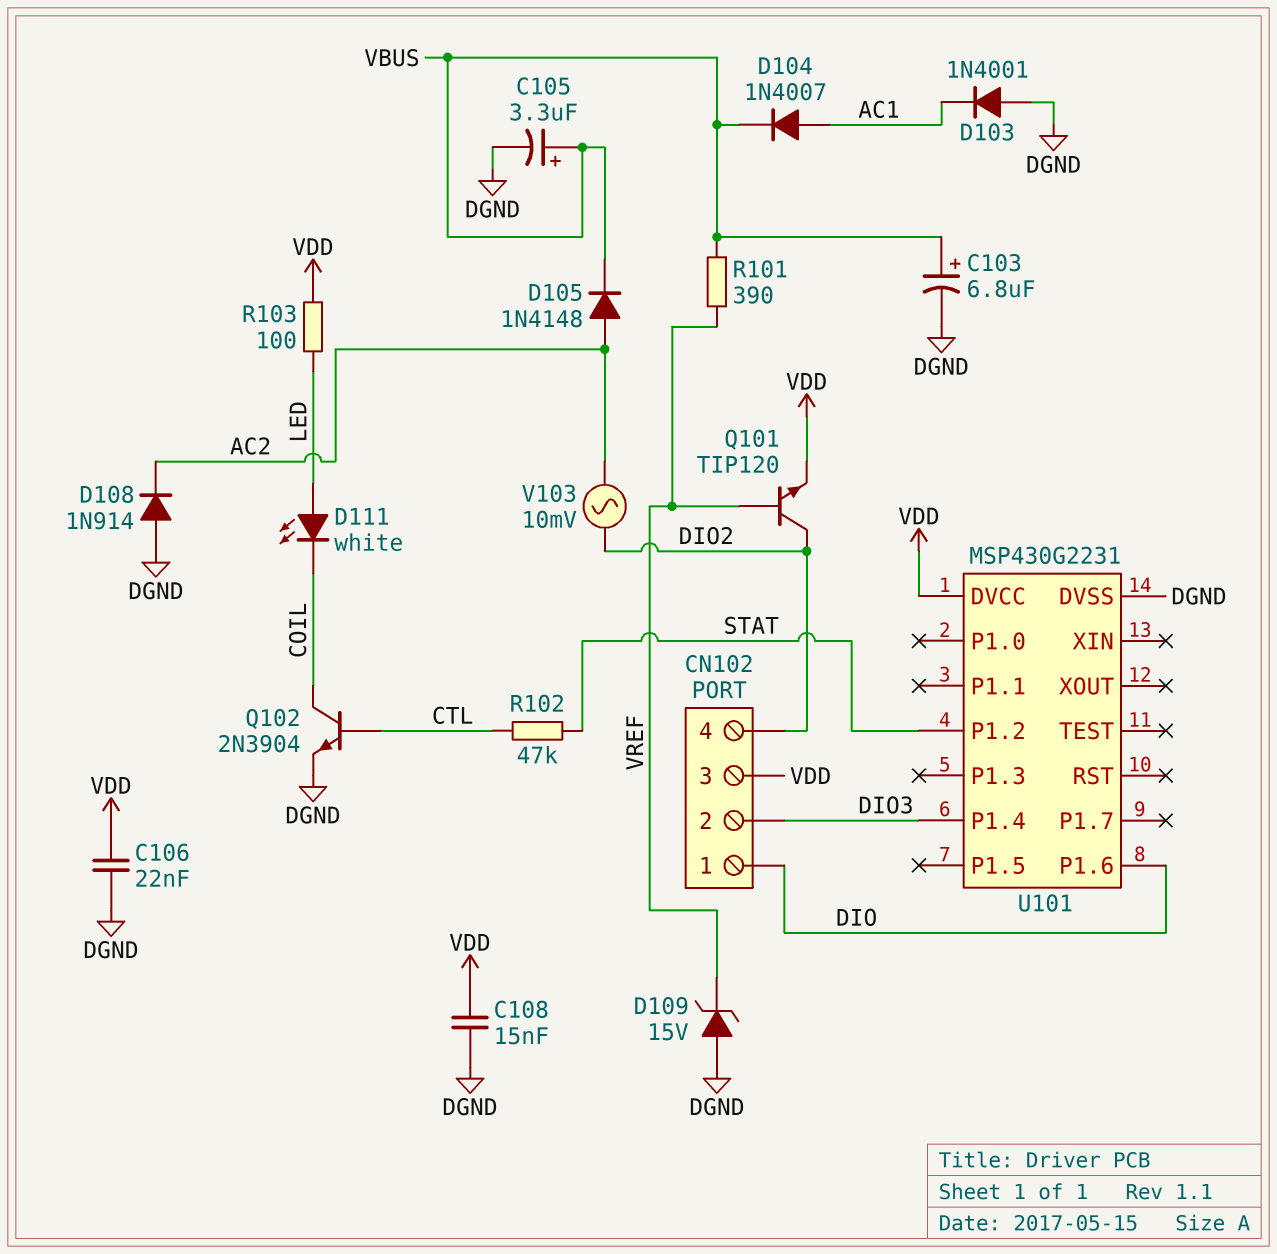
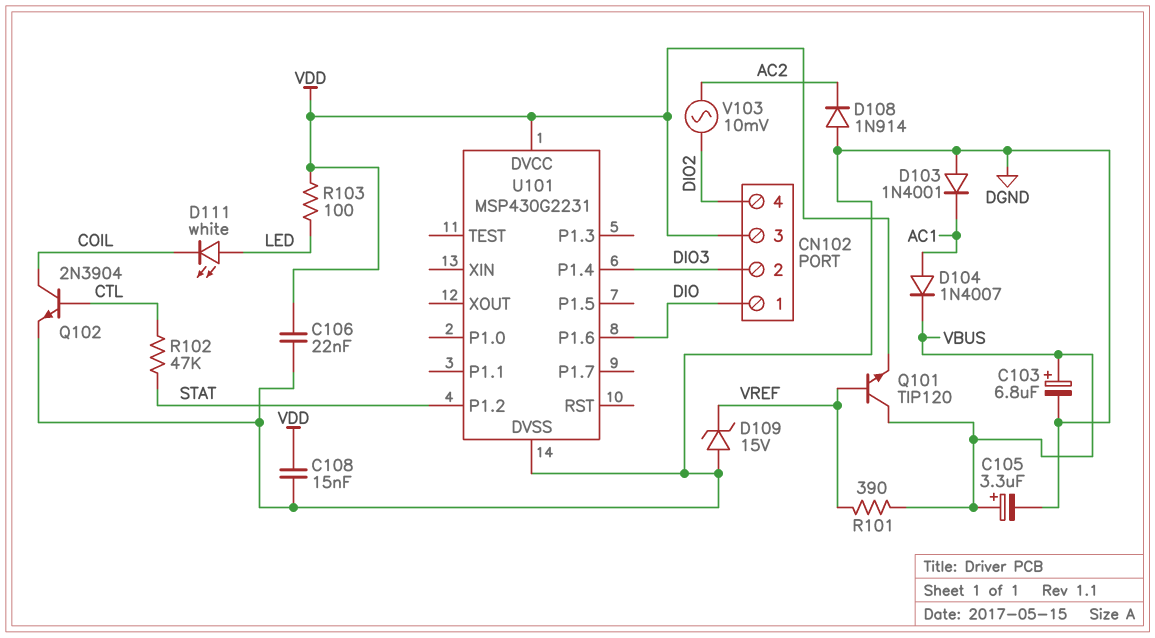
D105: diode 1N4148 (A AC2, K VBUS) -> none
Q101: NPN TIP120 (B VREF, C DIO2, E VDD) -> NPN TIP120 (B VREF, C VBUS, E VDD)

